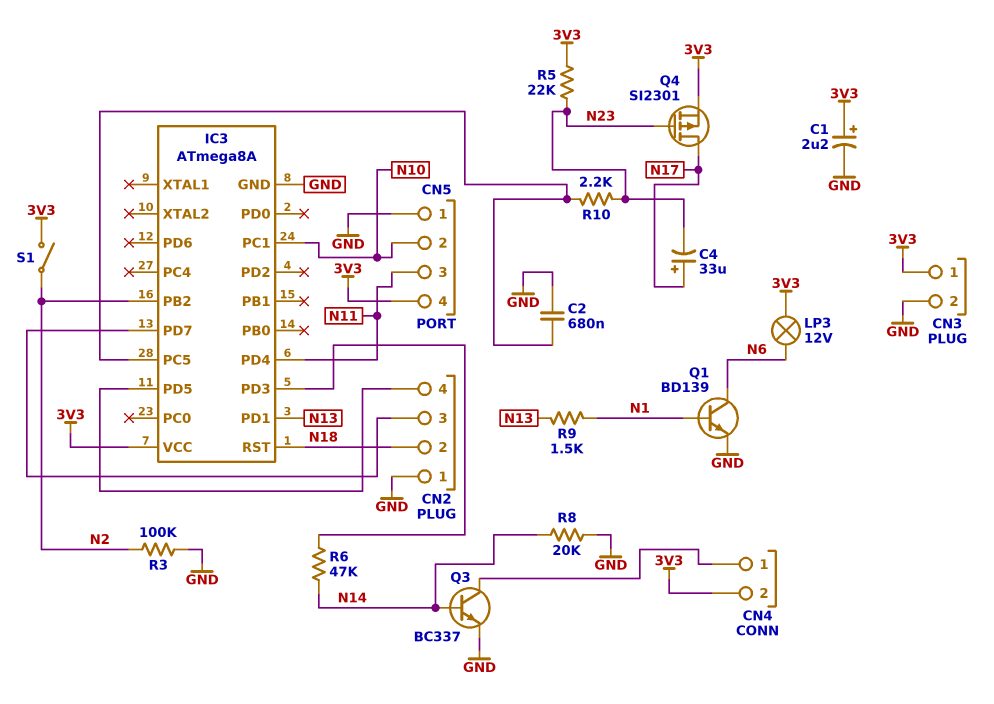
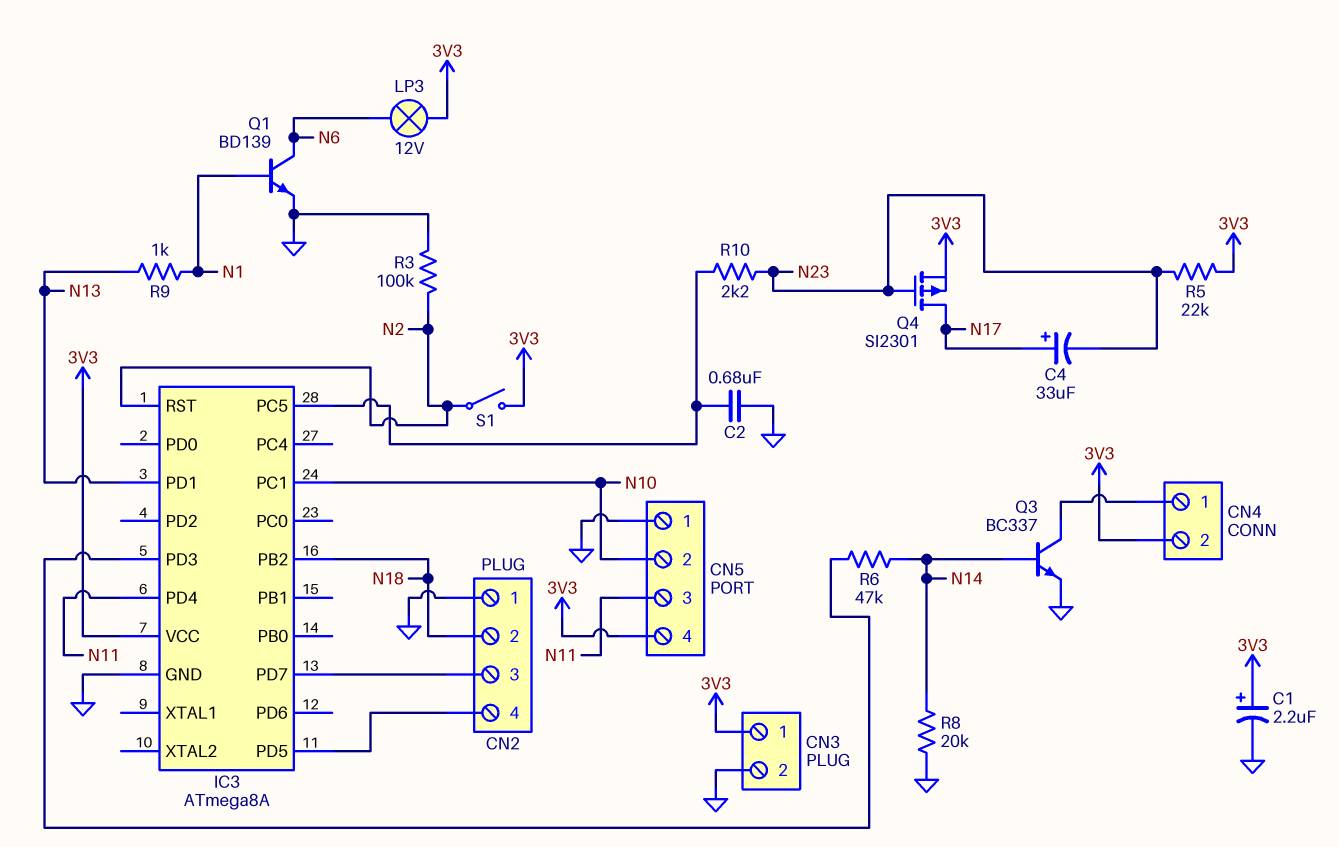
IC3 pin PB2: N2 -> N18
IC3 pin RST: N18 -> N2
R9: 1.5k (N1, N13) -> 1k (N1, N13)

